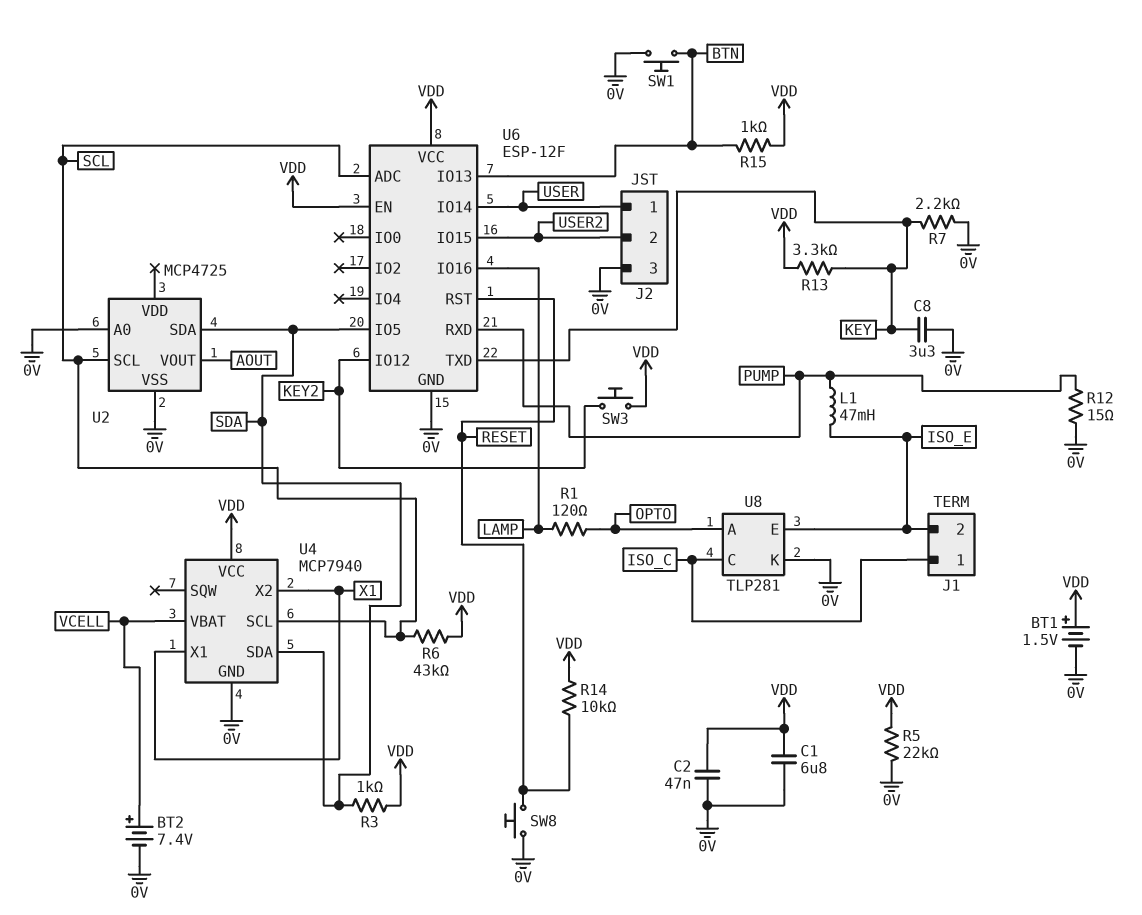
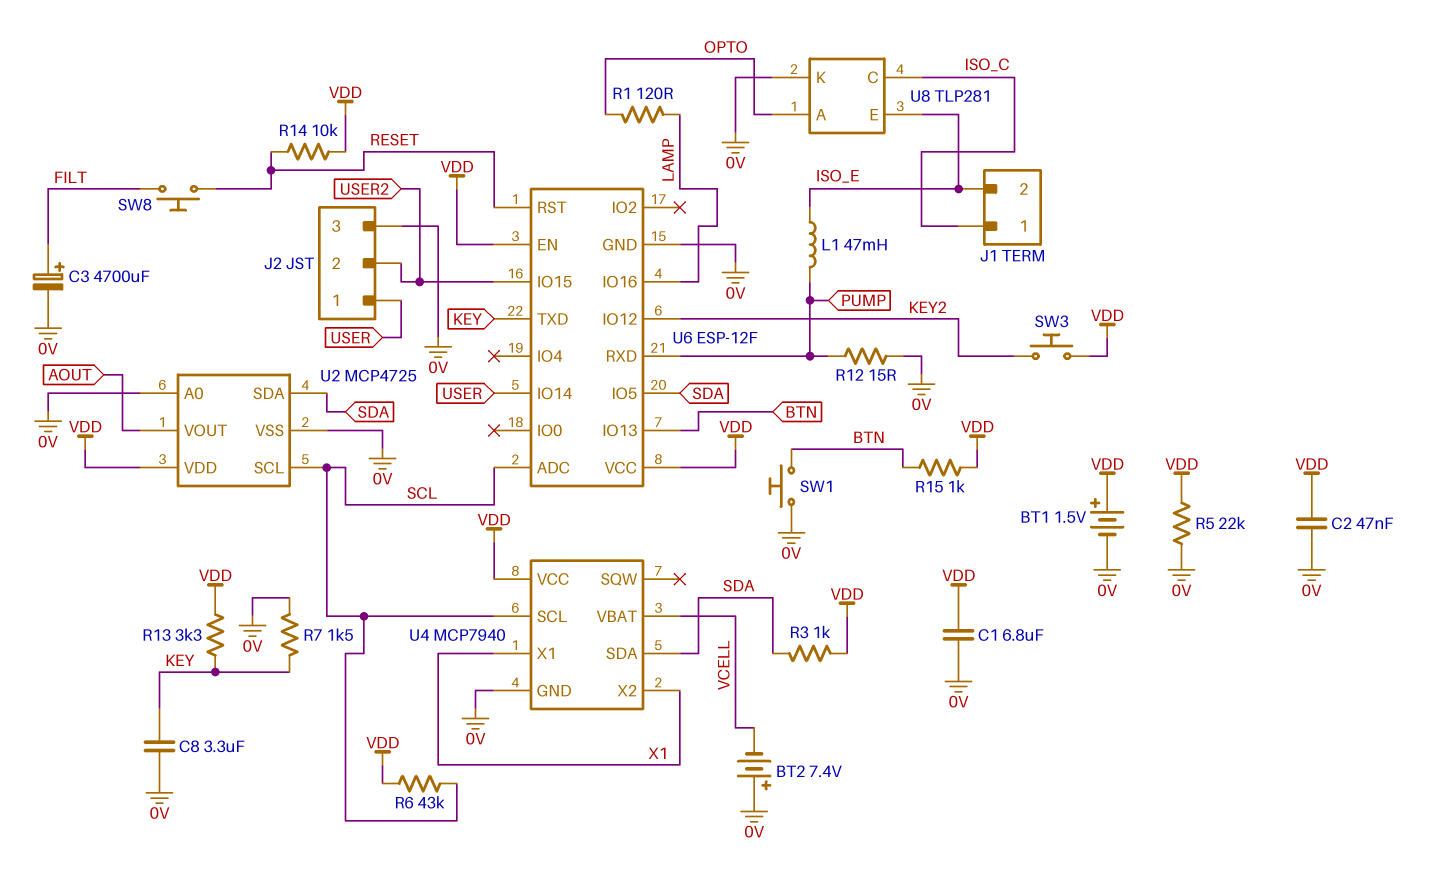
BT2: 7.4V (plus VCELL, minus 0V) -> 7.4V (plus 0V, minus VCELL)
C3: none -> 4700uF (plus FILT, minus 0V)
R7: 2.2k (0V, KEY) -> 1.5k (0V, KEY)
SW8: button (0V, RESET) -> button (FILT, RESET)
U2 pin VDD: none -> VDD

